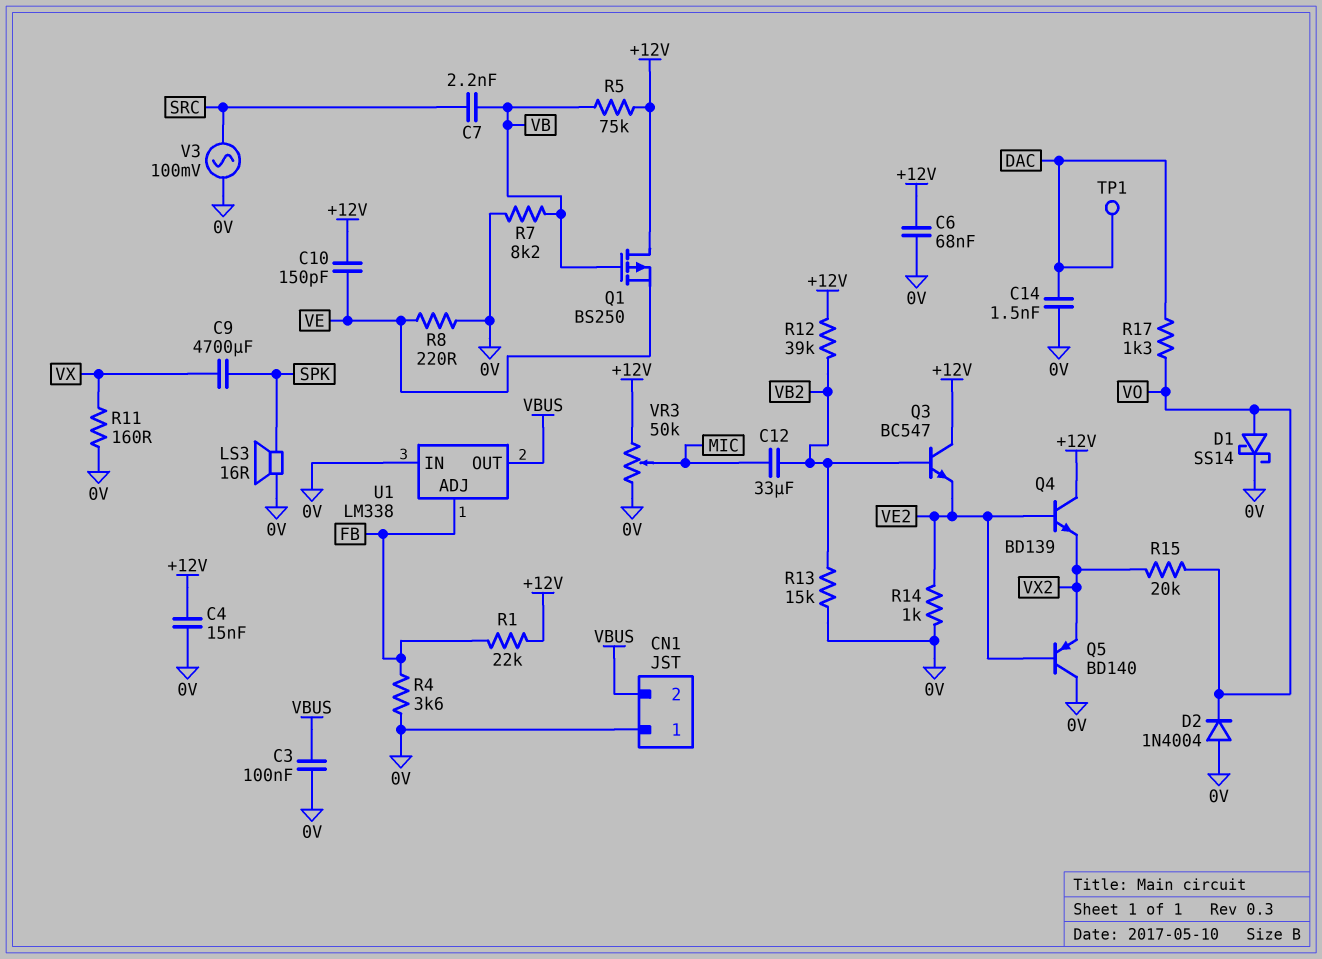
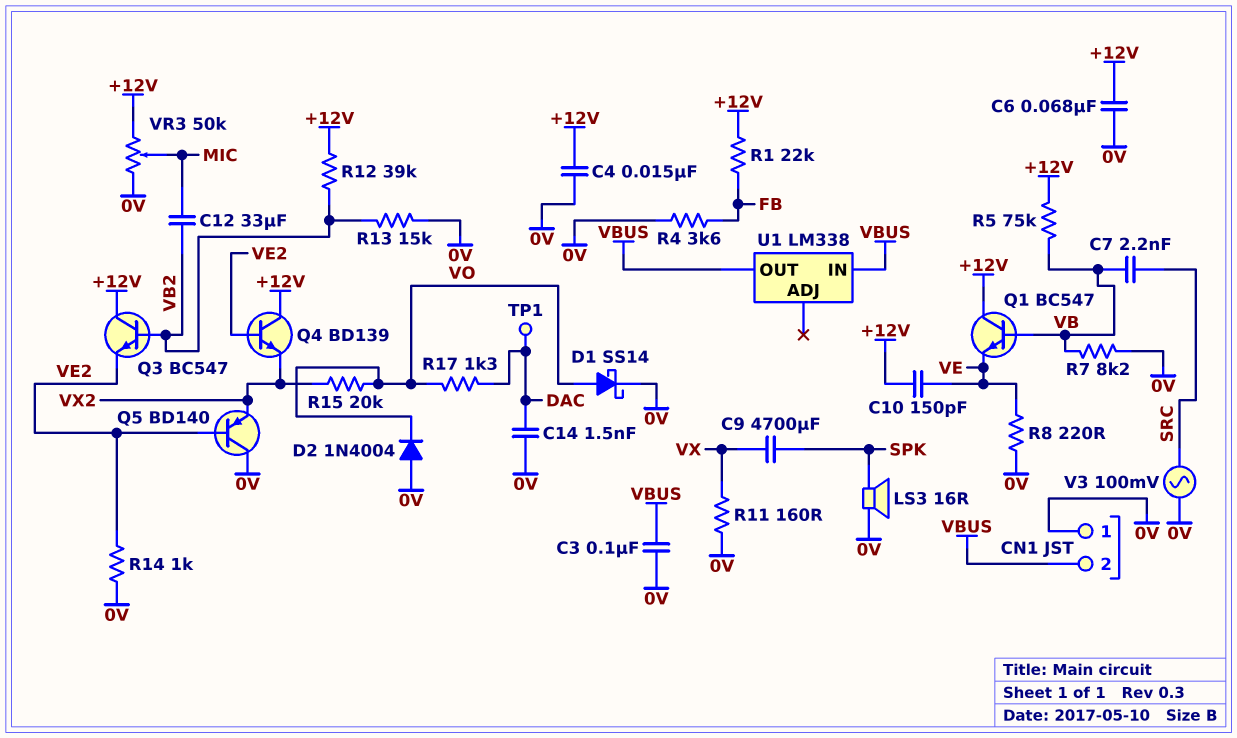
Q1: PMOS BS250 (G VB, D +12V, S VE) -> NPN BC547 (B VB, C +12V, E VE)
U1 pin ADJ: FB -> none
U1 pin IN: 0V -> VBUS

